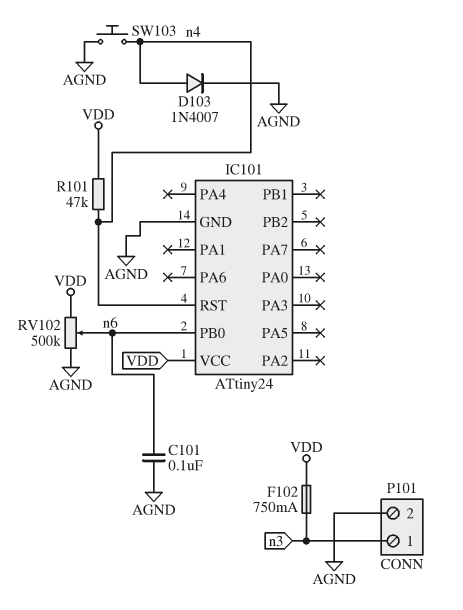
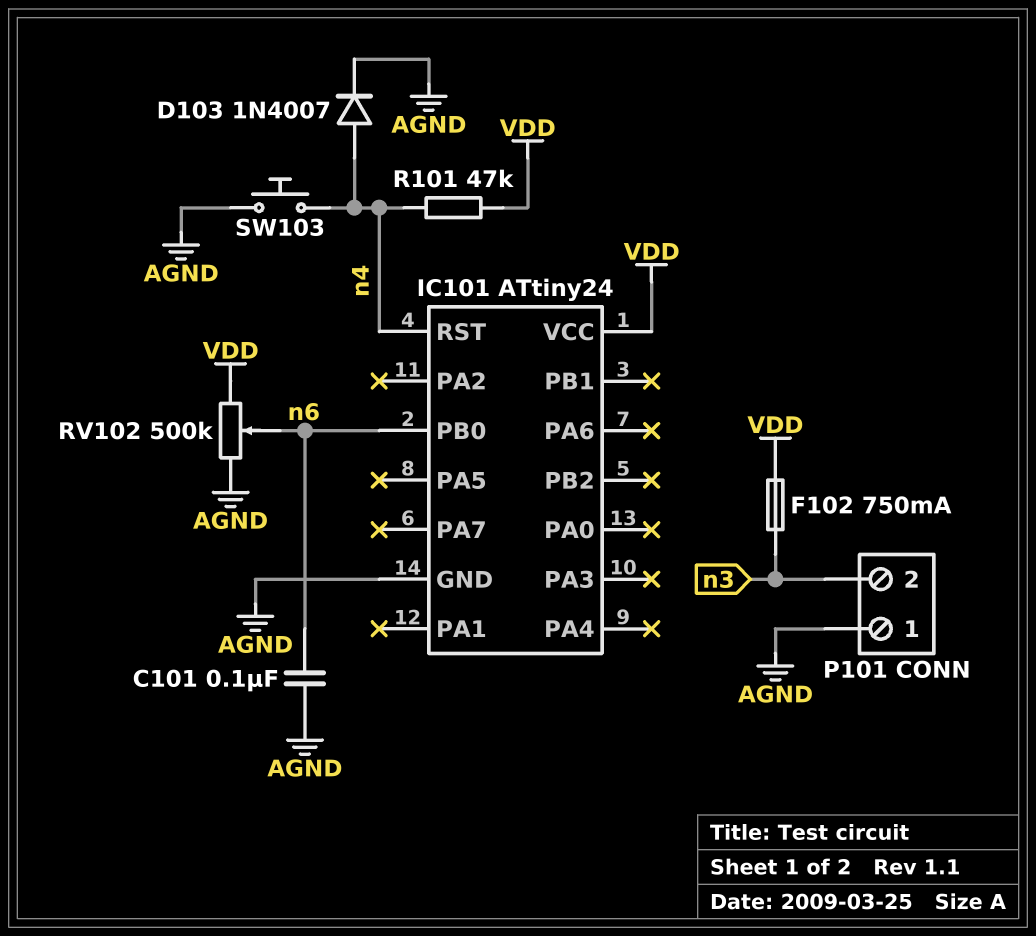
P101 pin 1: n3 -> AGND
P101 pin 2: AGND -> n3

